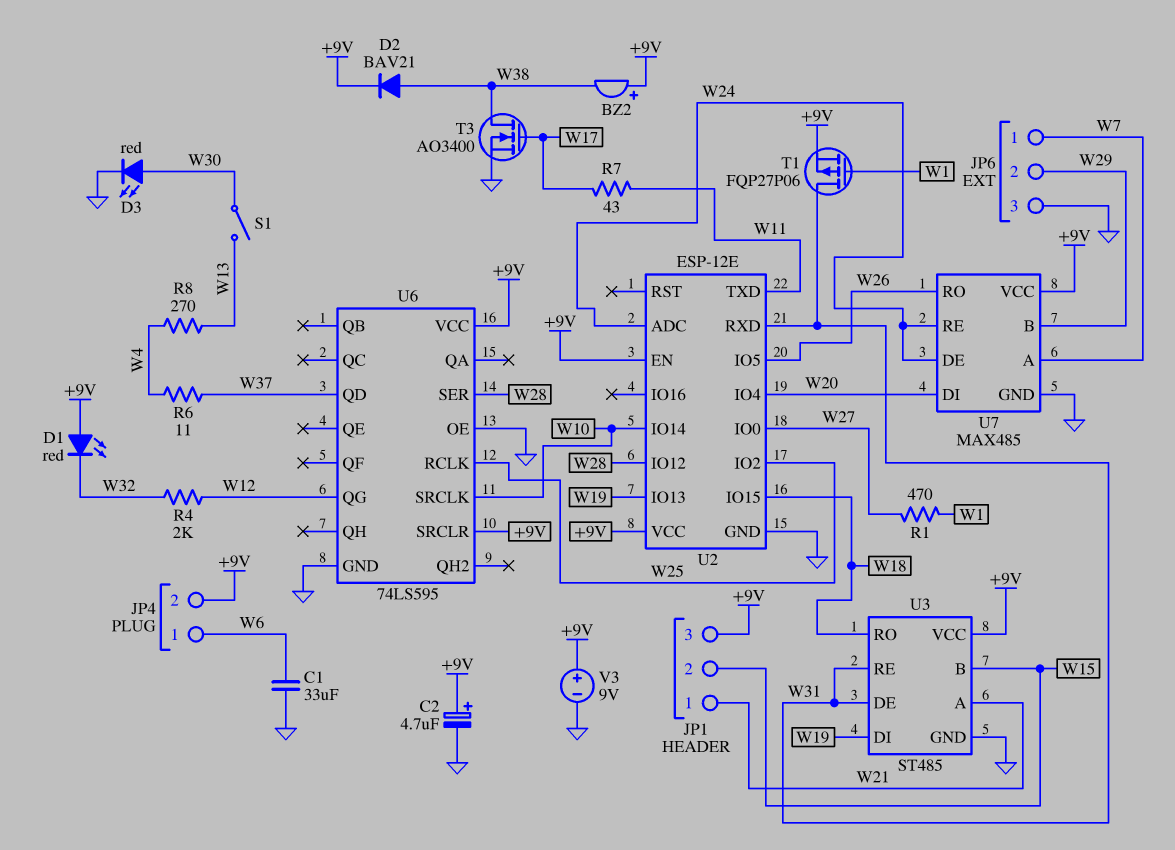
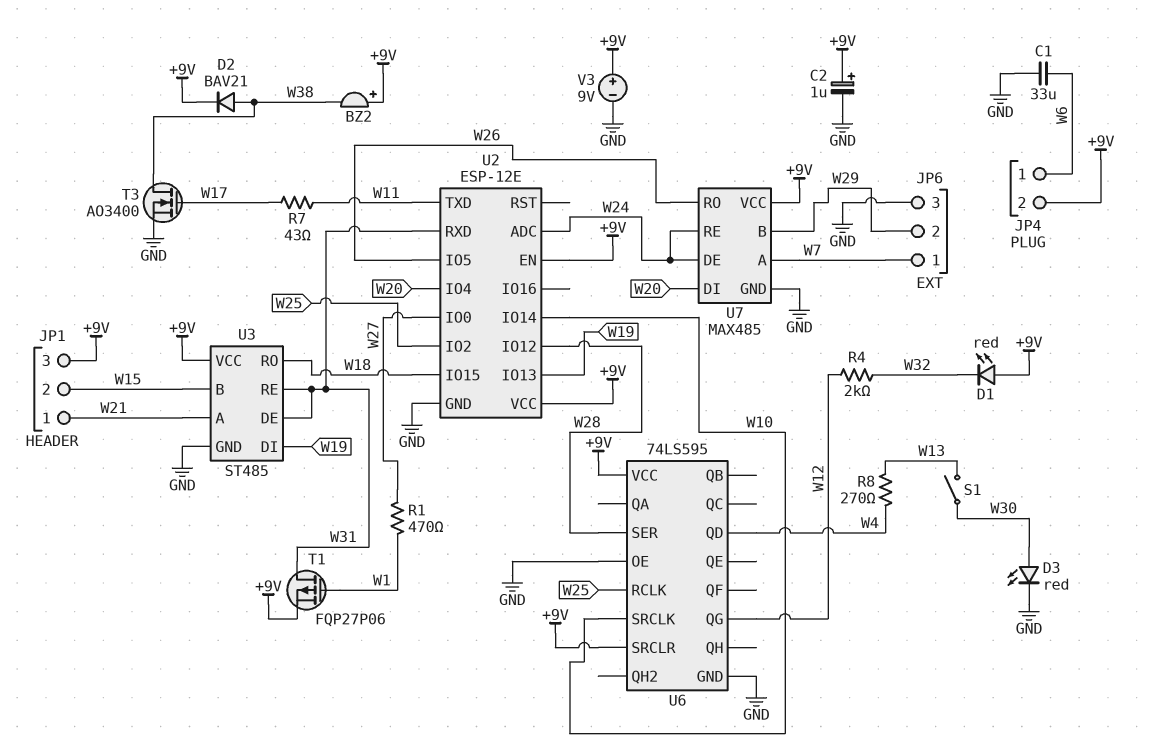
C2: 4.7uF (plus +9V, minus GND) -> 1uF (plus +9V, minus GND)
R6: 11 (W4, W37) -> none
U6 pin QD: W37 -> W4

